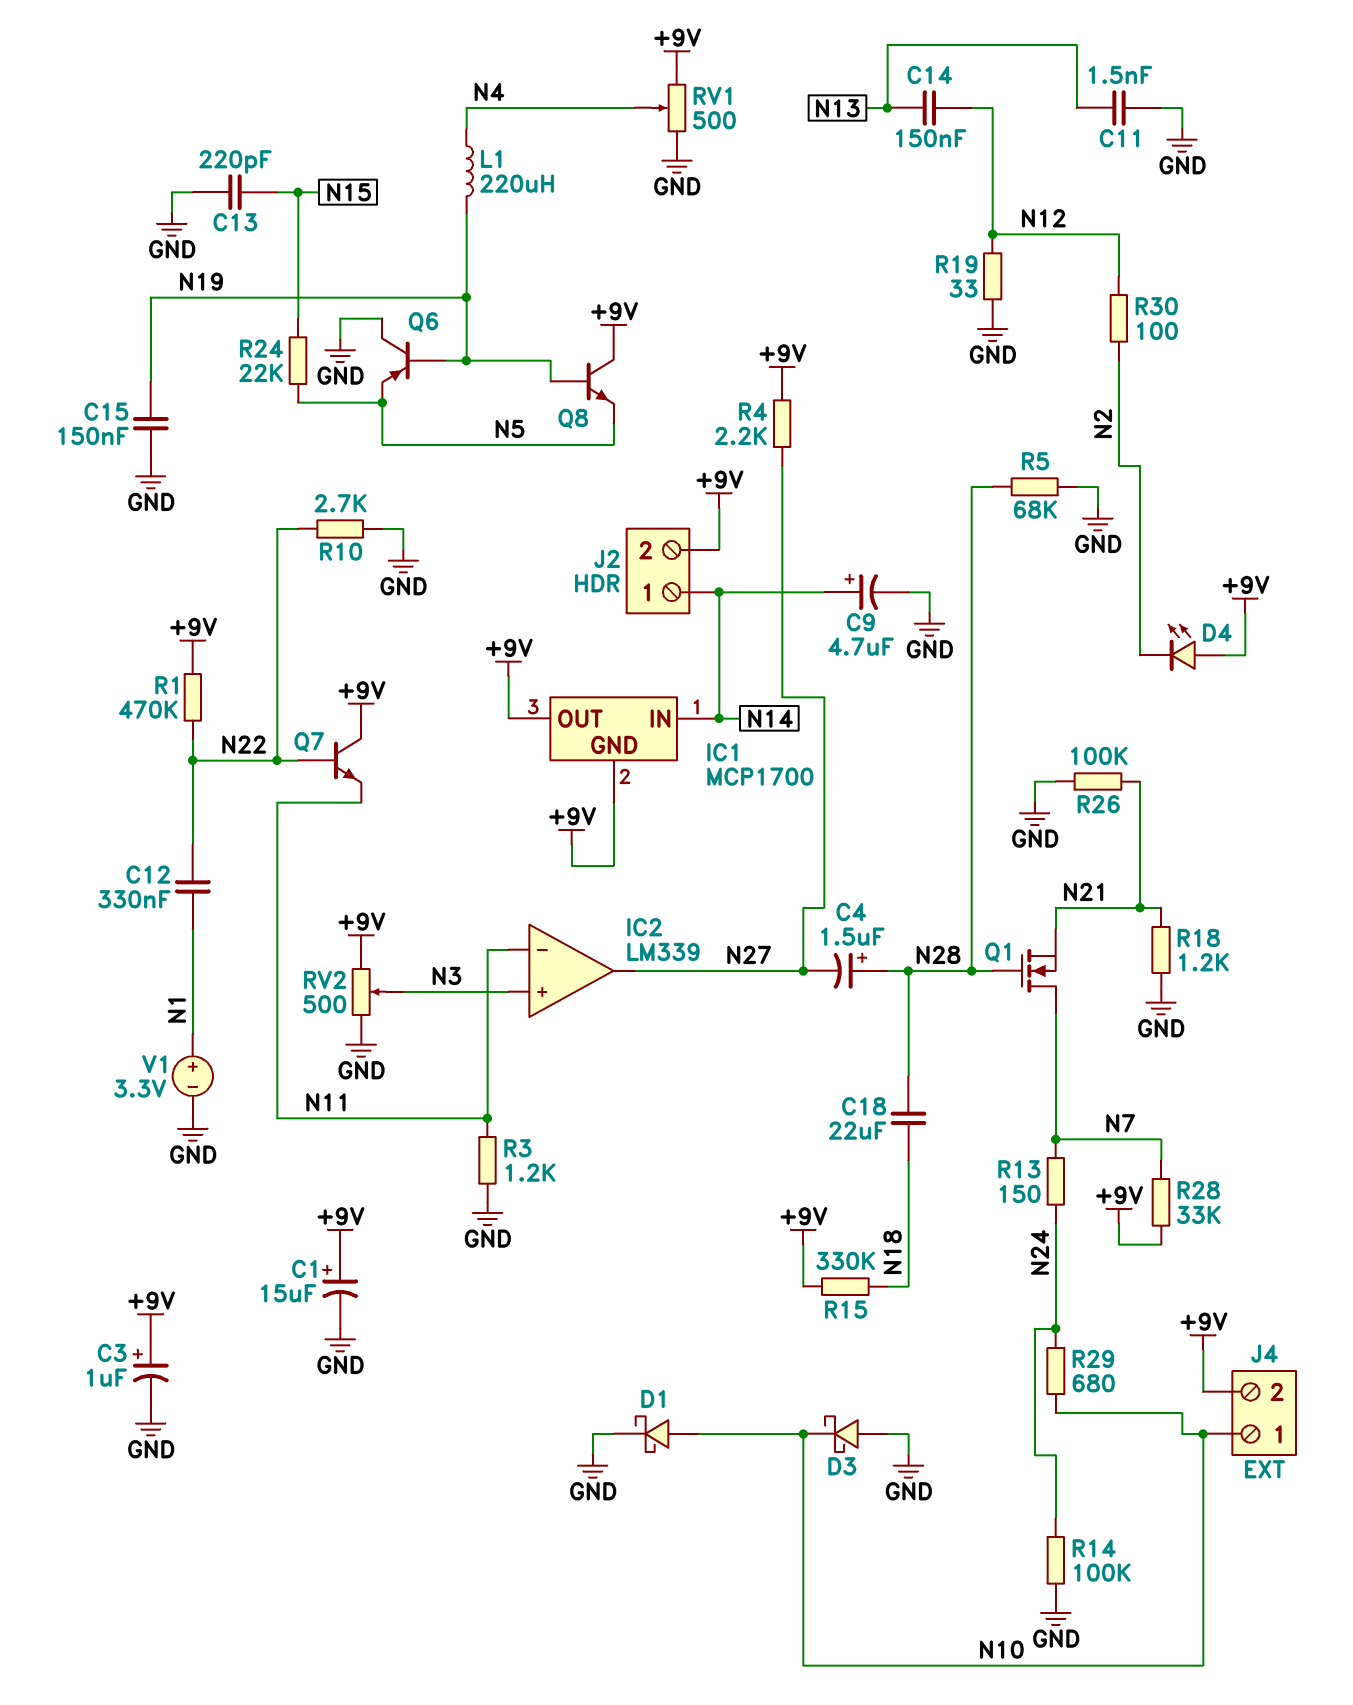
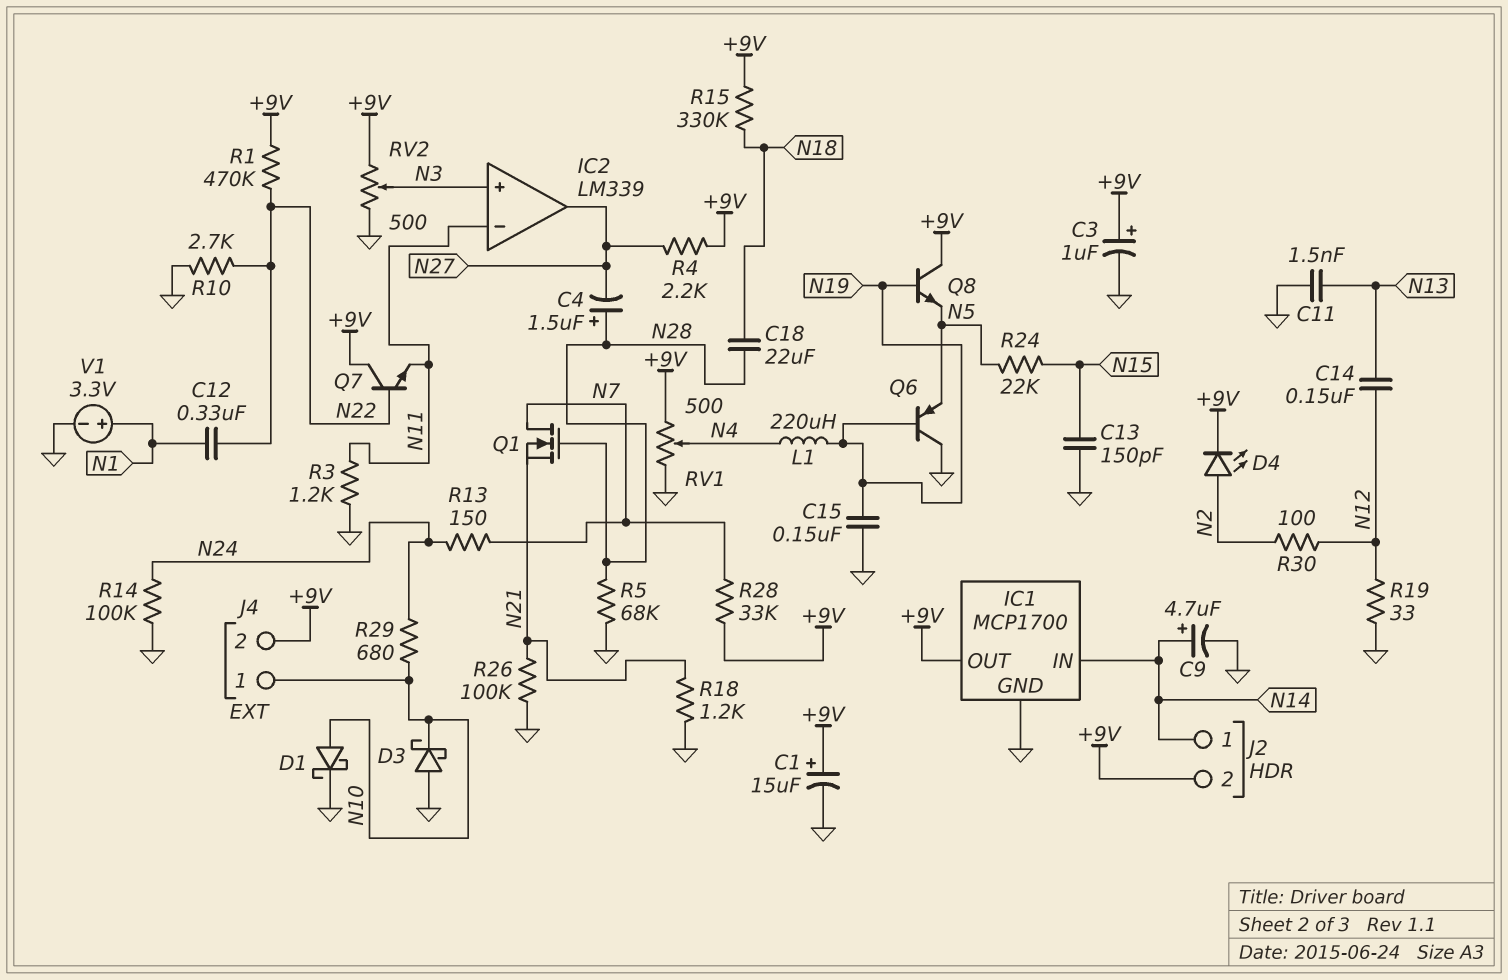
C13: 220pF (GND, N15) -> 150pF (GND, N15)
D4: LED (A +9V, K N2) -> LED (A N2, K +9V)
IC1 pin GND: +9V -> GND

